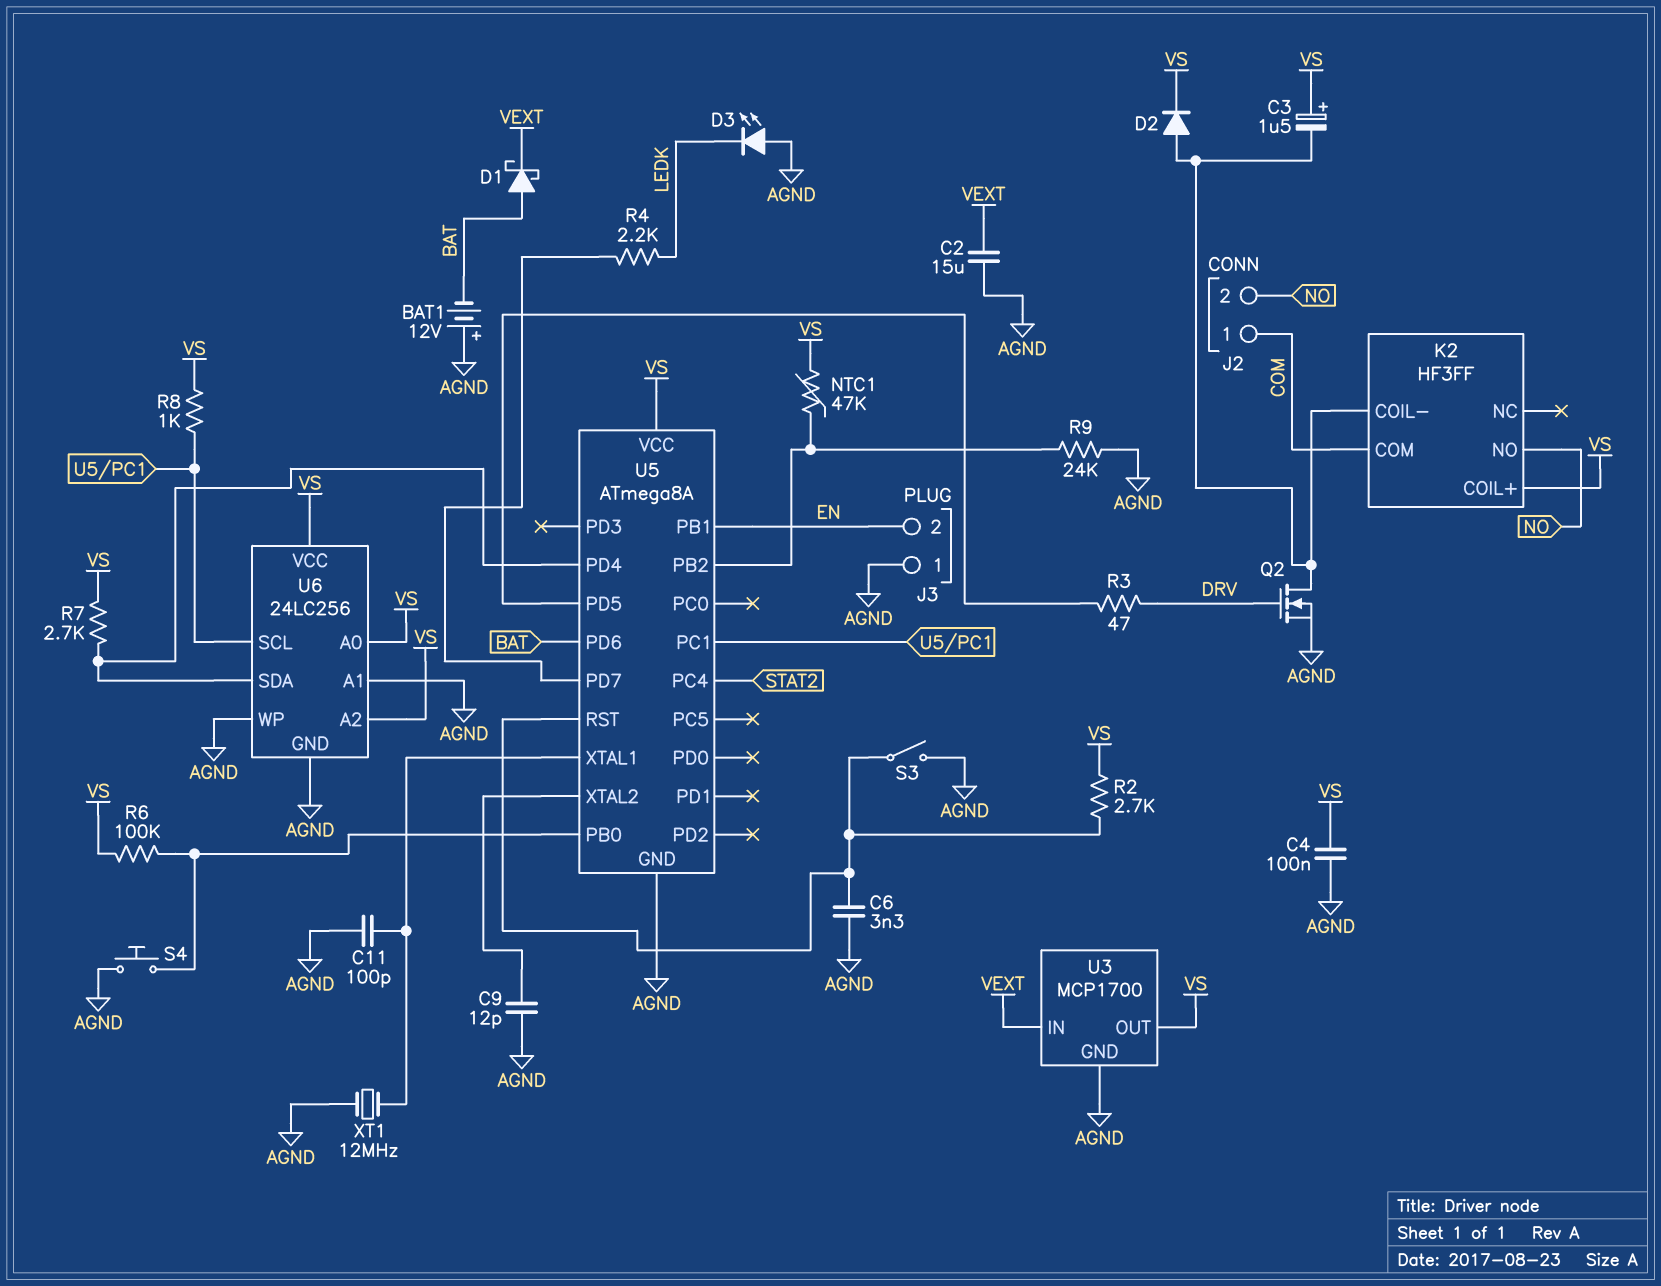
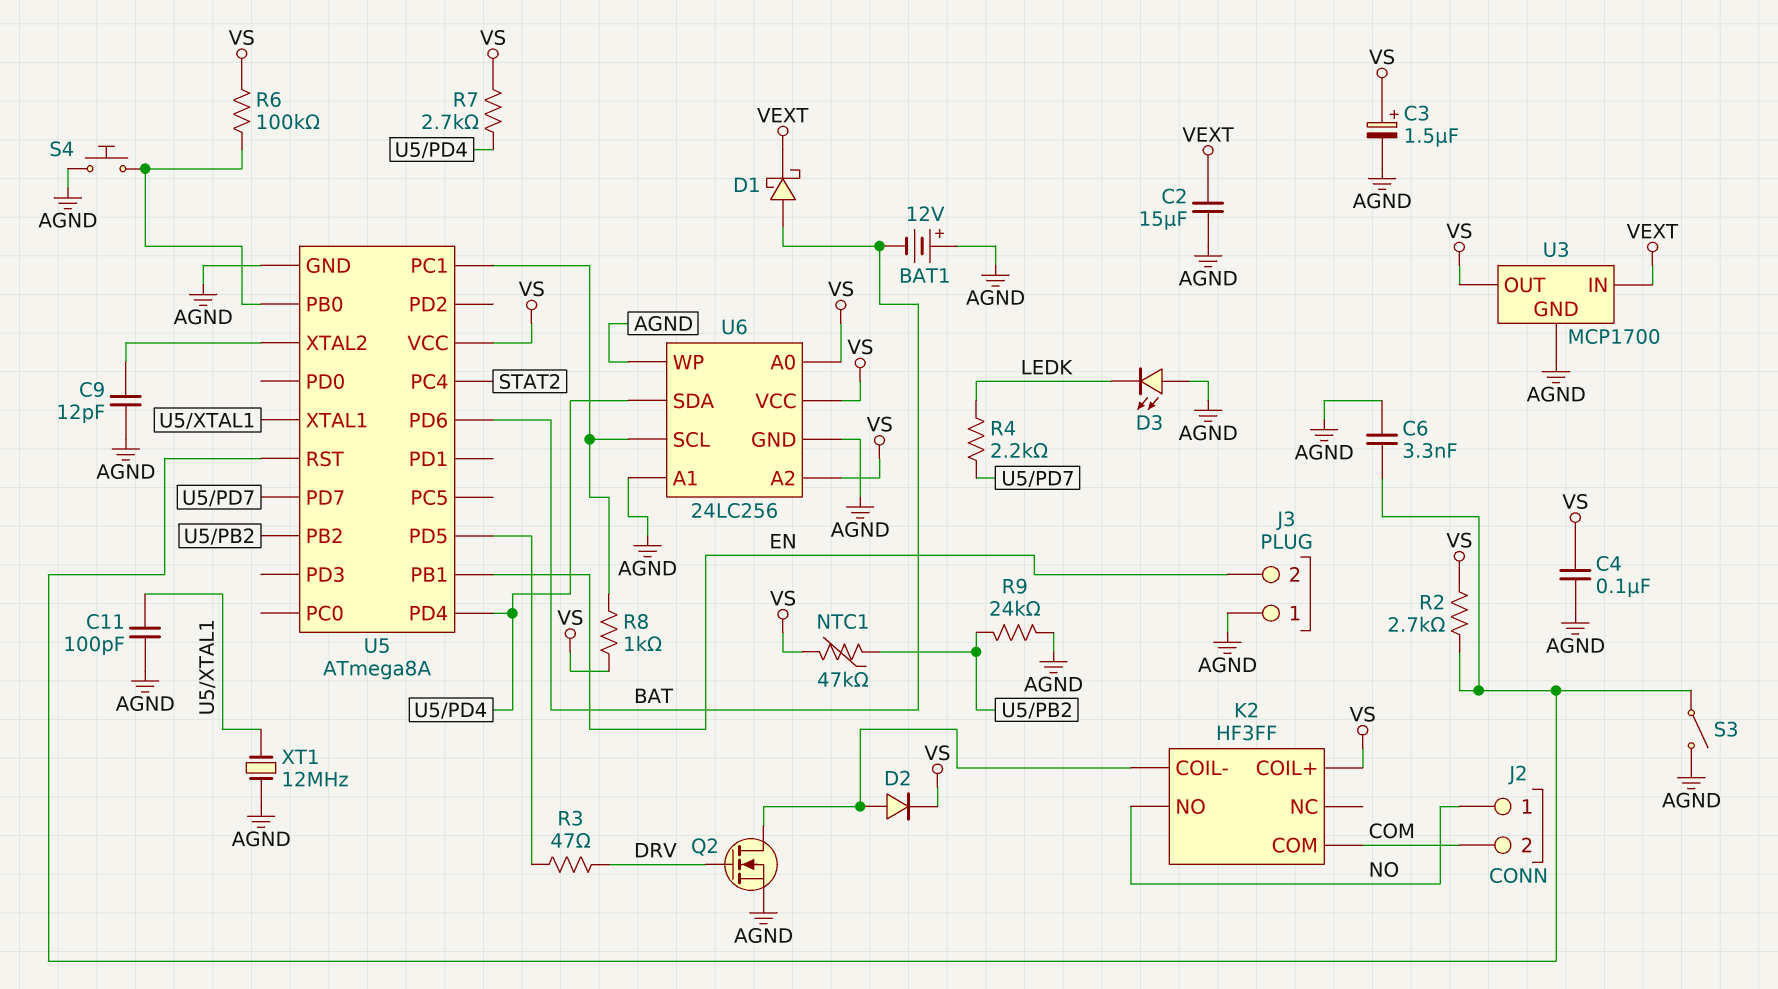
C3: 1.5uF (plus VS, minus K2/COIL-) -> 1.5uF (plus VS, minus AGND)
J2 pin 1: COM -> NO
J2 pin 2: NO -> COM

